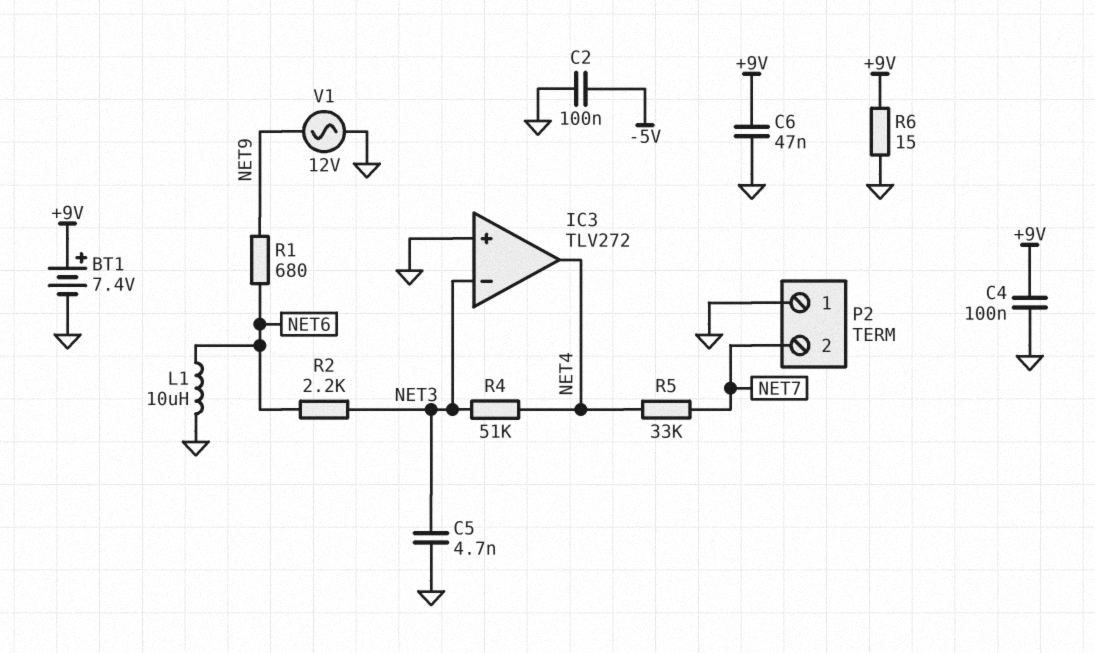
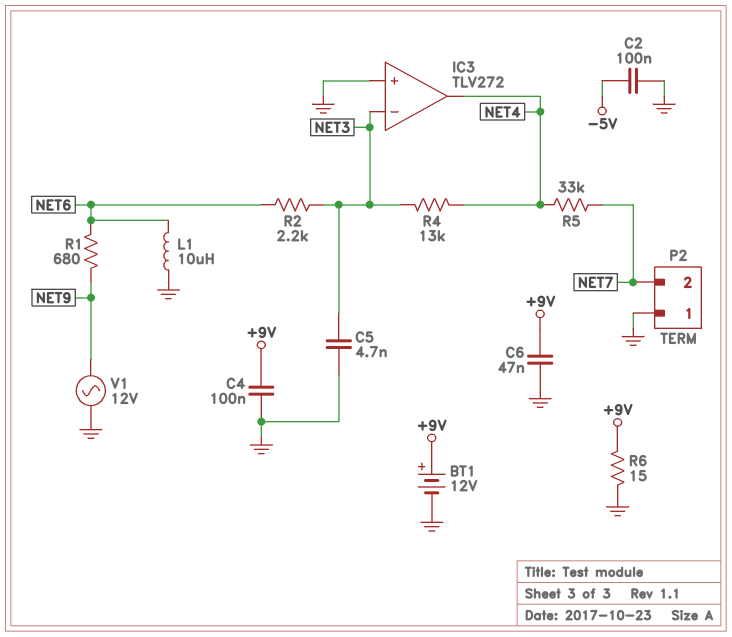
BT1: 7.4V (plus +9V, minus GND) -> 12V (plus +9V, minus GND)
R4: 51k (NET3, NET4) -> 13k (NET3, NET4)

